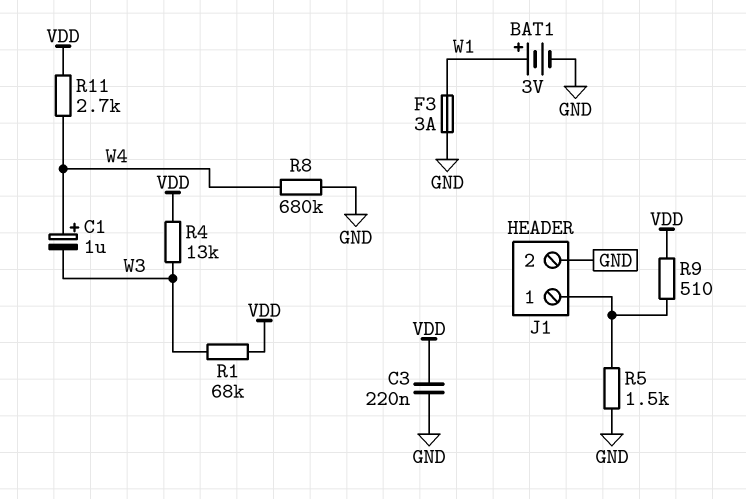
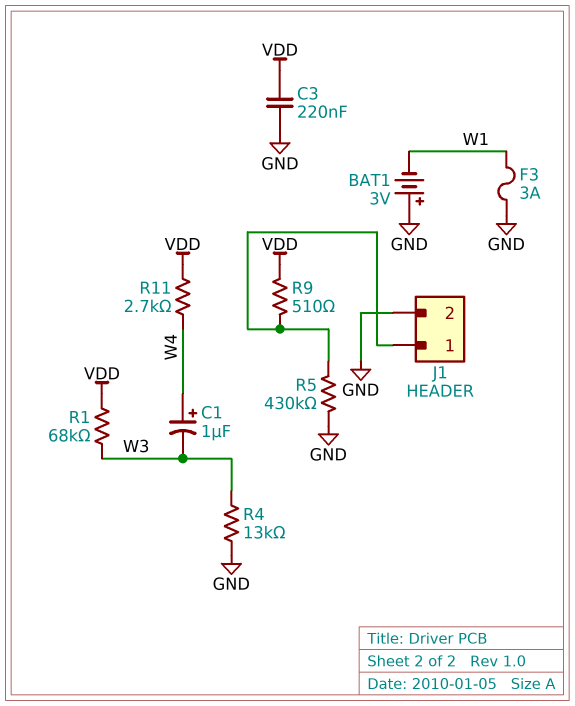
BAT1: 3V (plus W1, minus GND) -> 3V (plus GND, minus W1)
R4: 13k (VDD, W3) -> 13k (GND, W3)
R5: 1.5k (GND, J1/1) -> 430k (GND, J1/1)
R8: 680k (GND, W4) -> none

